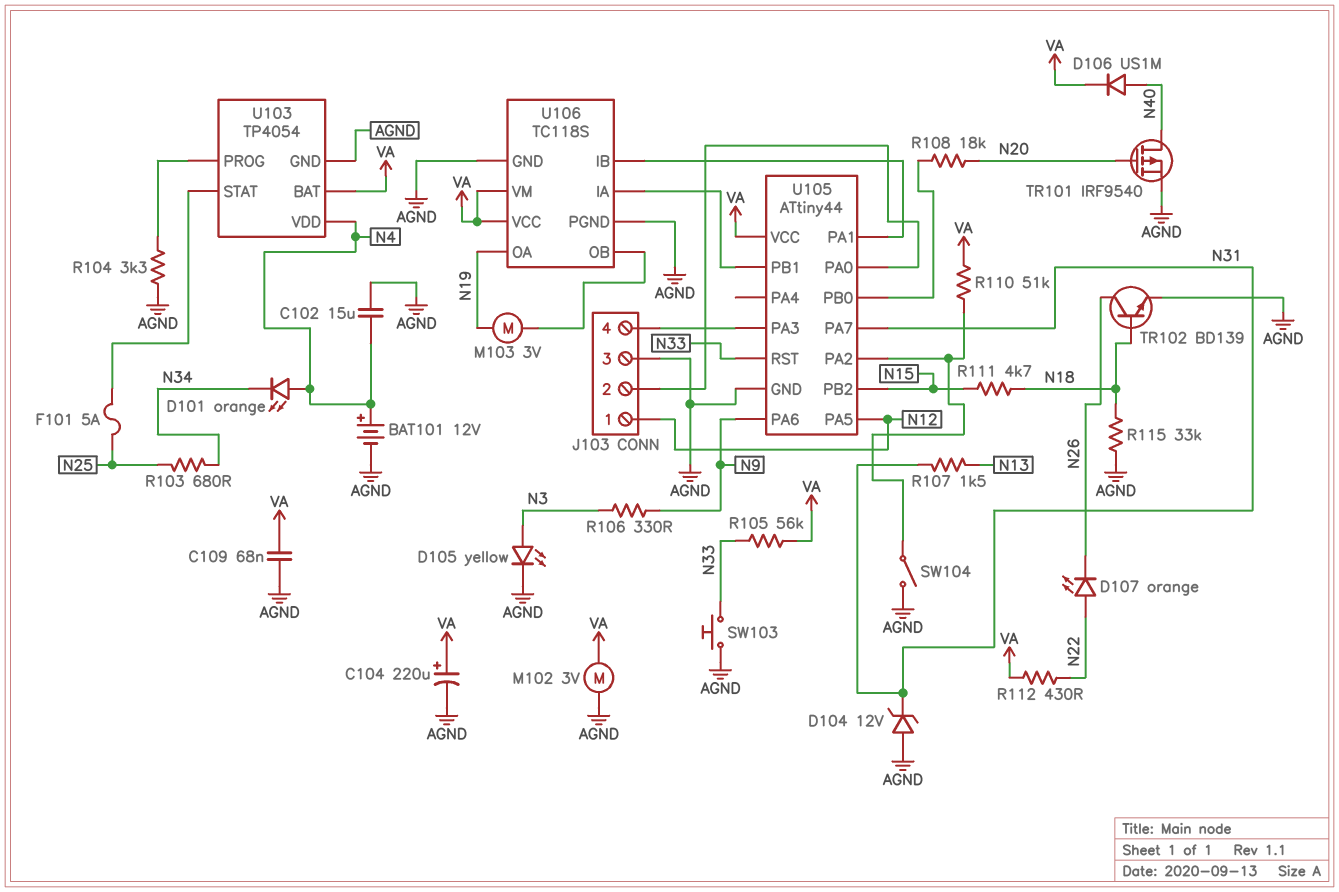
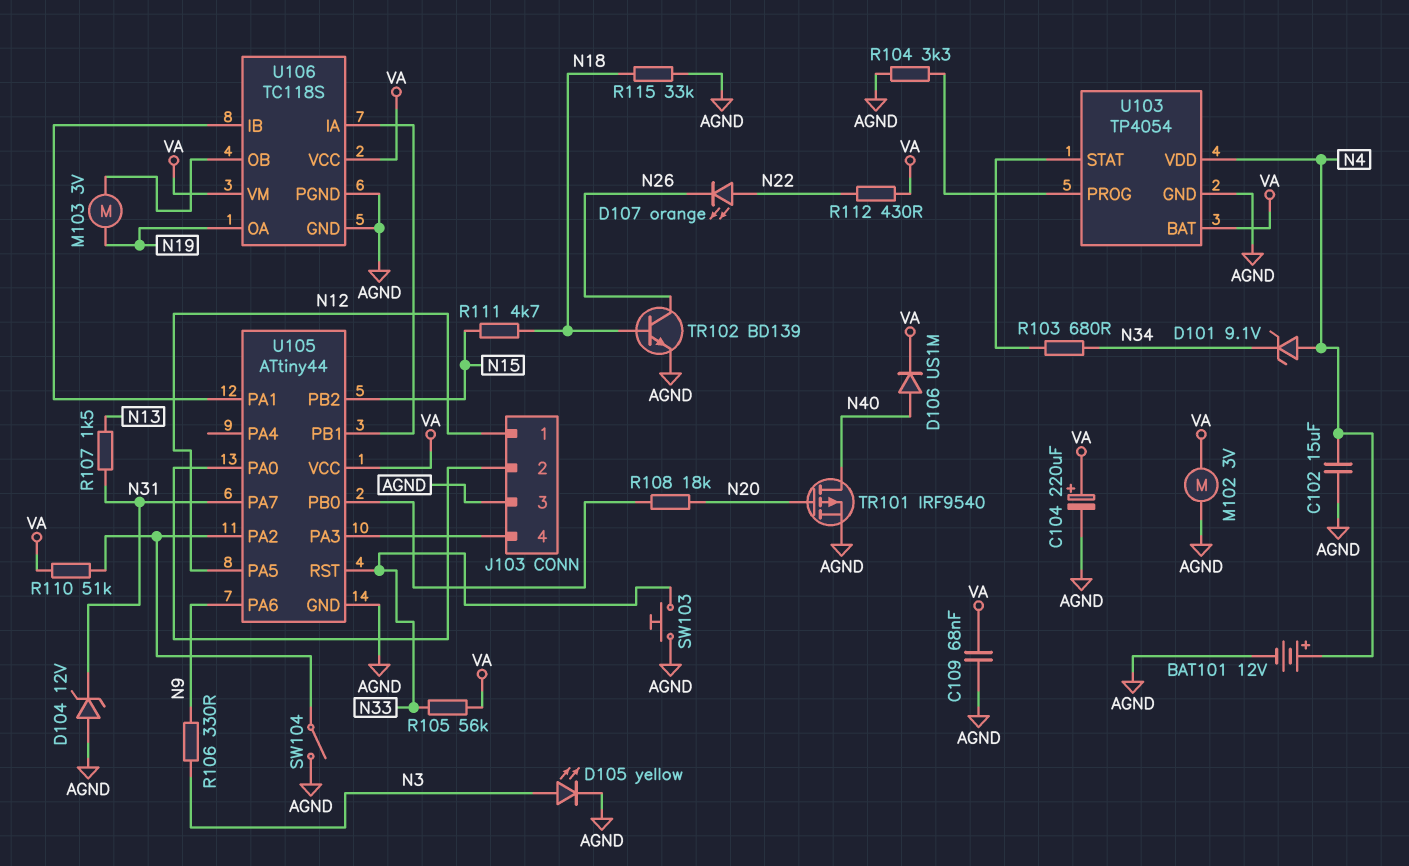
D101: LED orange (A N4, K N34) -> zener 9.1V (A N4, K N34)
F101: 5A (N25, U103/STAT) -> none
R103: 680 (N25, N34) -> 680 (N34, U103/STAT)

